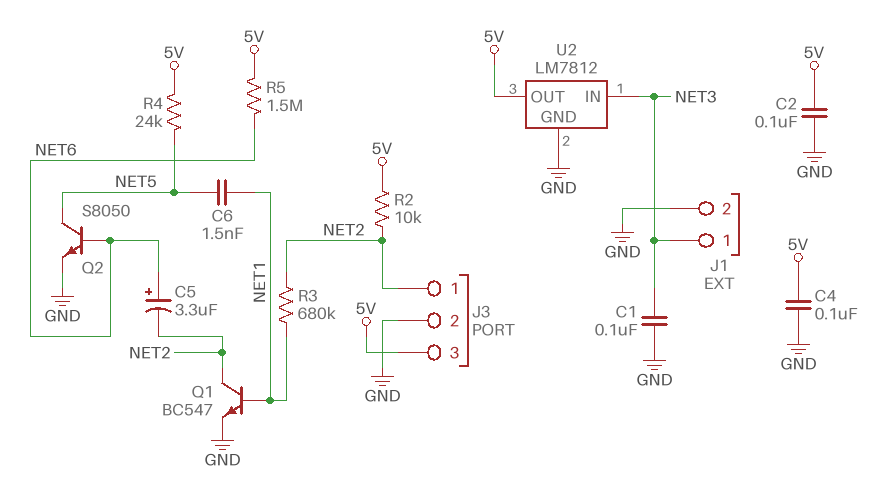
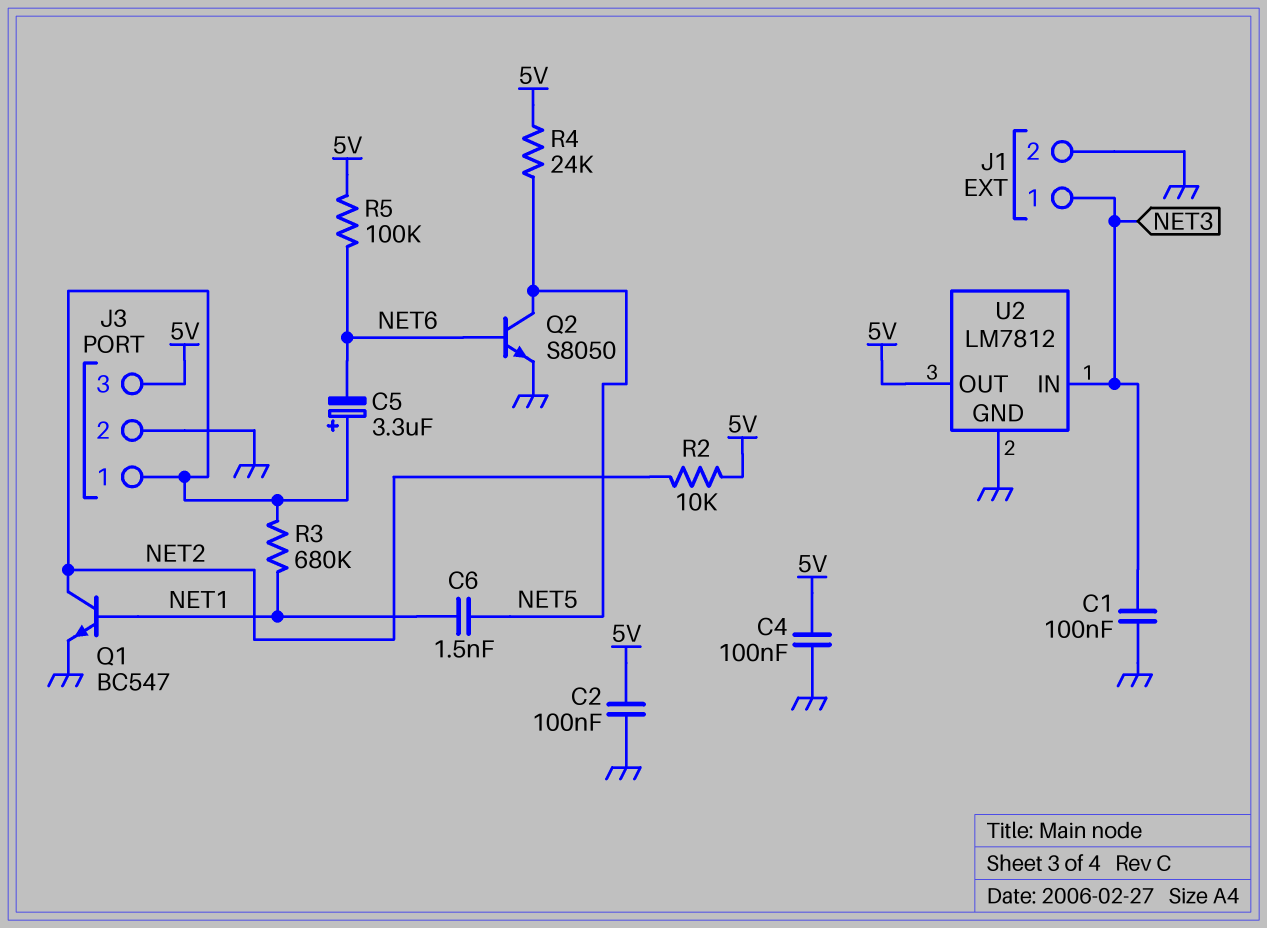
C5: 3.3uF (plus NET6, minus NET2) -> 3.3uF (plus NET2, minus NET6)
R5: 1.5M (5V, NET6) -> 100k (5V, NET6)

